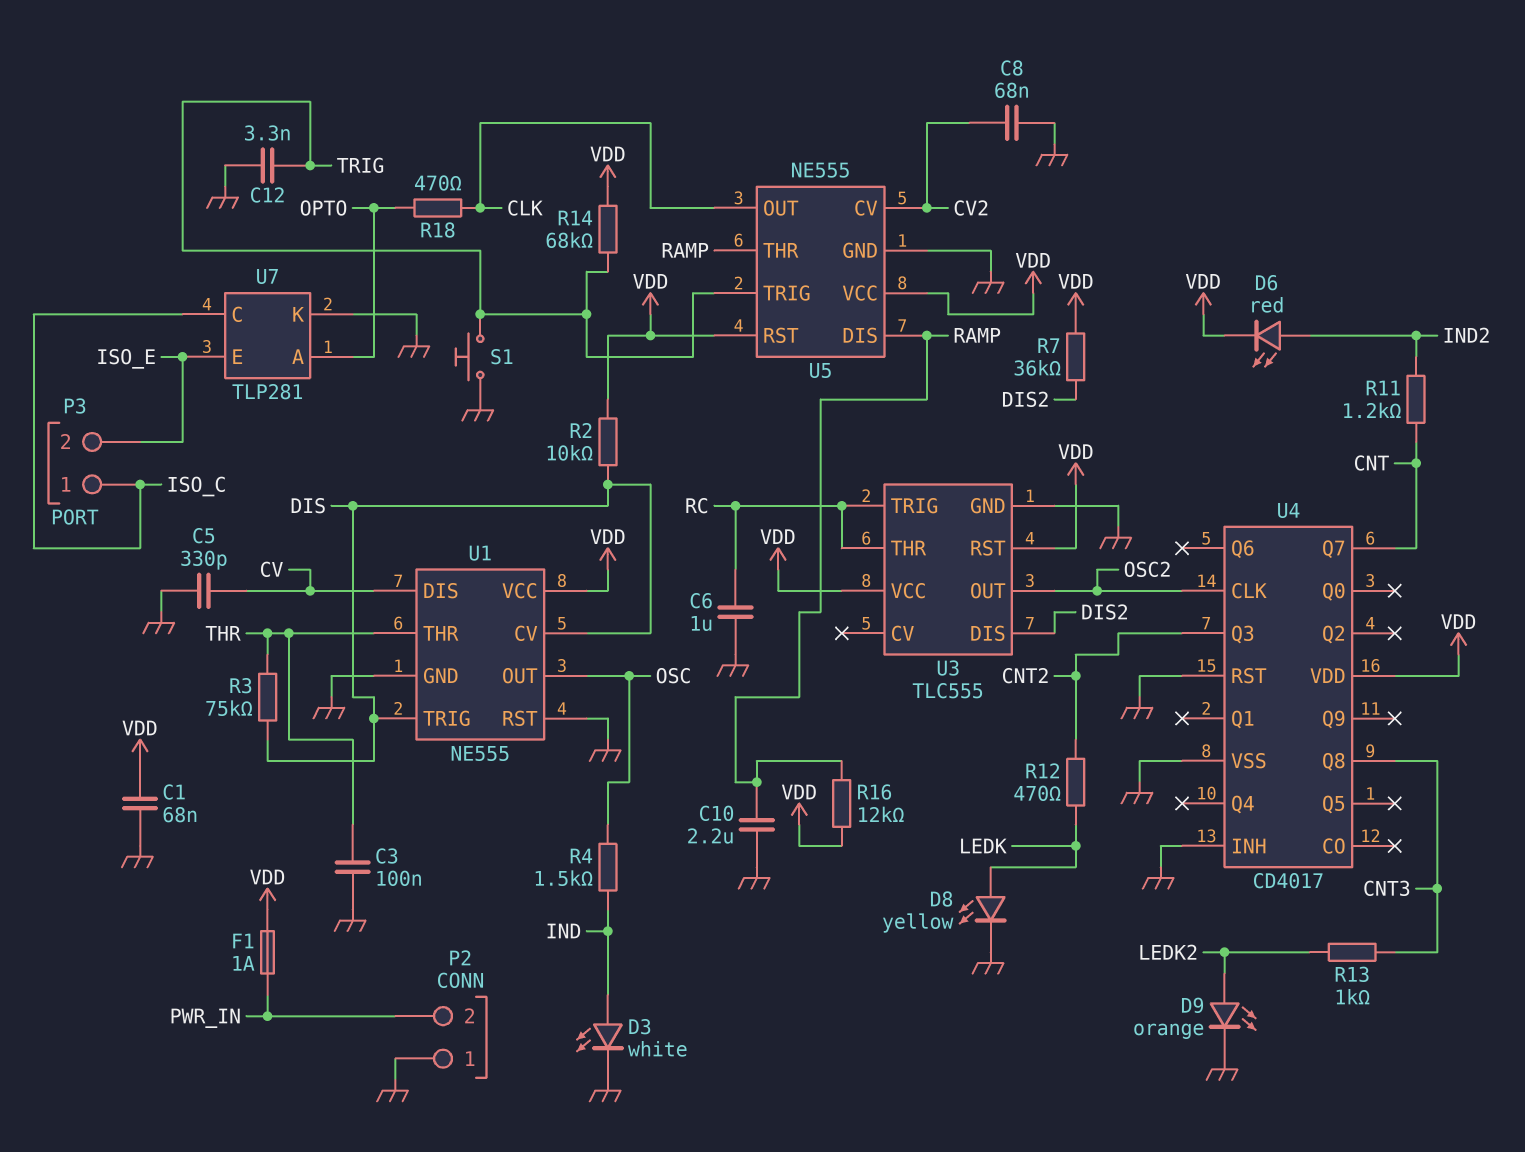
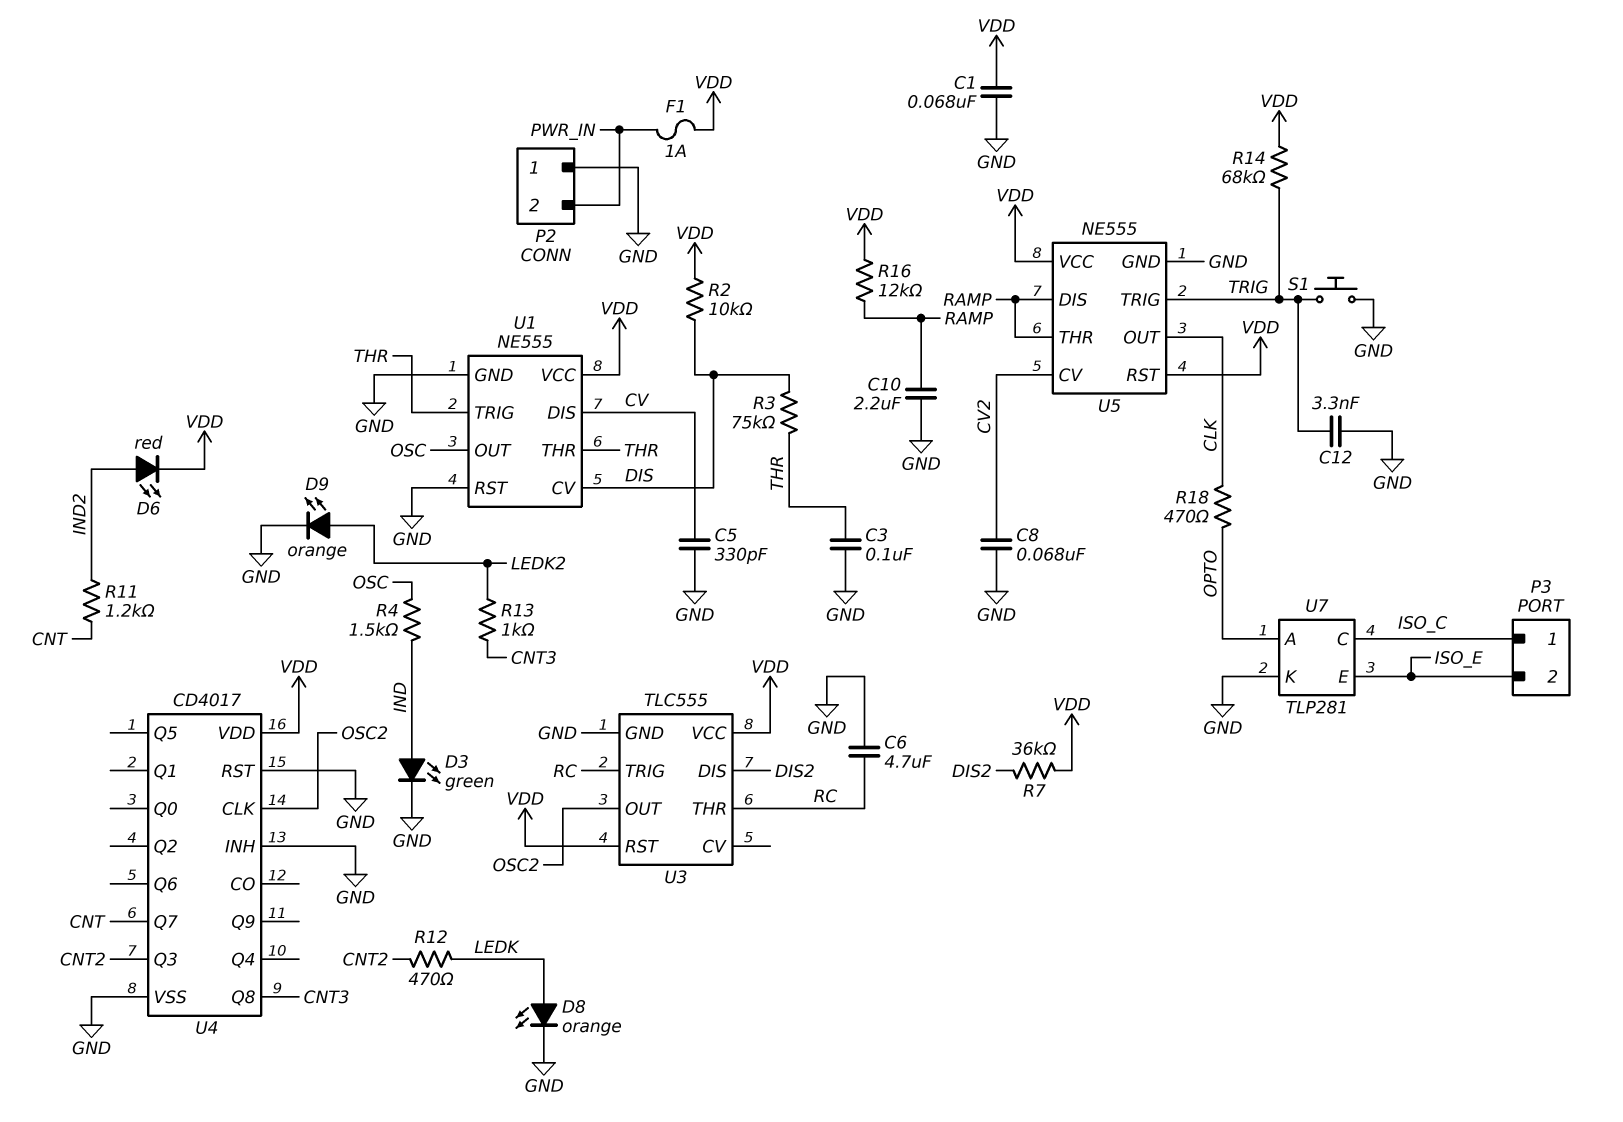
C6: 1uF (GND, RC) -> 4.7uF (GND, RC)
D3: LED white (A IND, K GND) -> LED green (A IND, K GND)
D8: LED yellow (A LEDK, K GND) -> LED orange (A LEDK, K GND)
U1 pin TRIG: DIS -> THR

